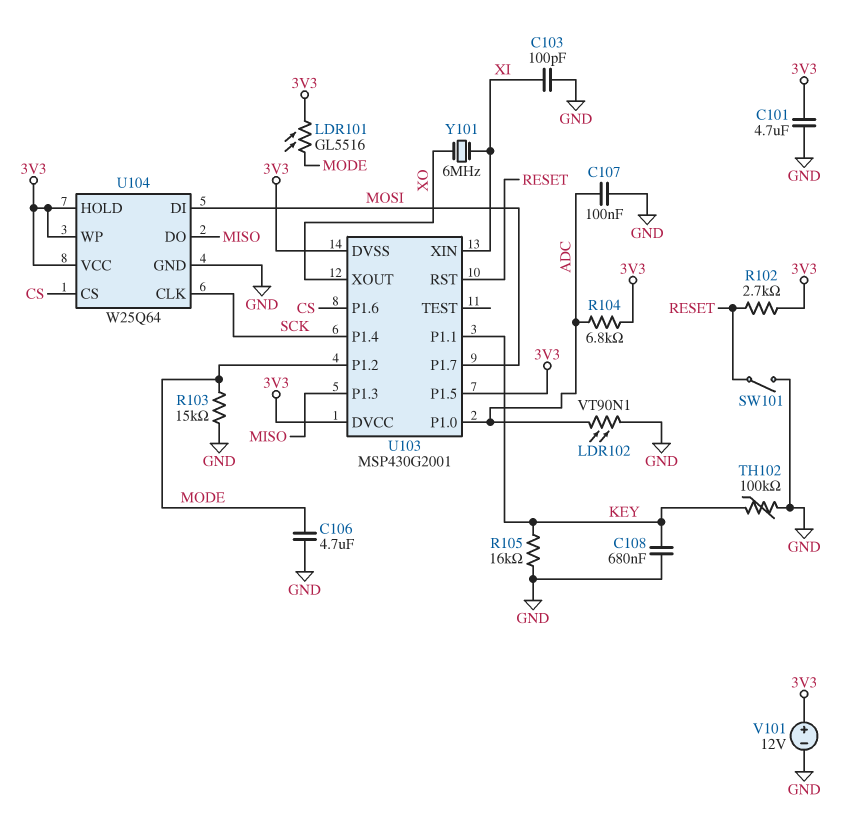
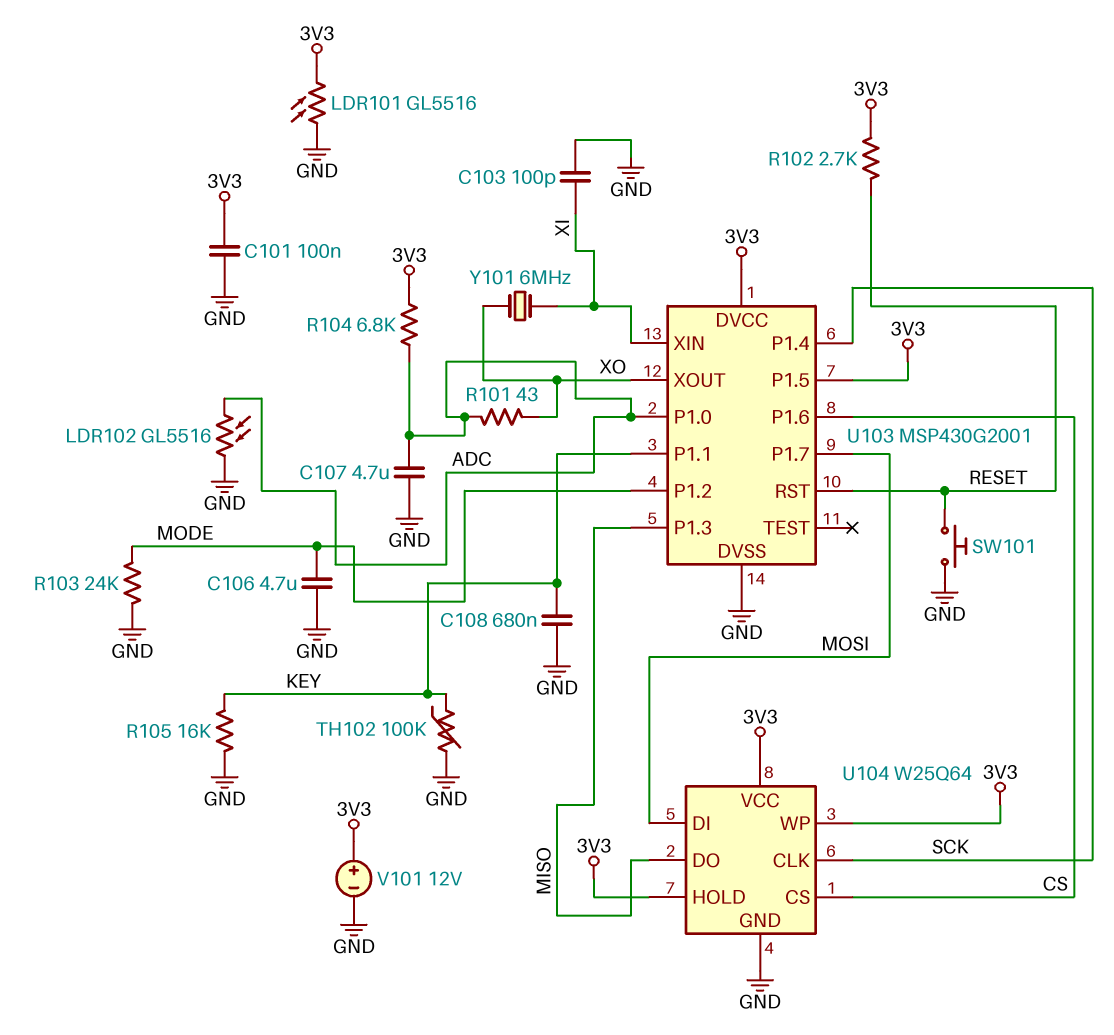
C101: 4.7uF (3V3, GND) -> 100nF (3V3, GND)
C107: 100nF (ADC, GND) -> 4.7uF (ADC, GND)
LDR101: GL5516 (3V3, MODE) -> GL5516 (3V3, GND)
LDR102: VT90N1 (ADC, GND) -> GL5516 (ADC, GND)
R101: none -> 43 (ADC, XO)
R103: 15k (GND, MODE) -> 24k (GND, MODE)
SW101: switch (GND, RESET) -> button (GND, RESET)
U103 pin DVSS: 3V3 -> GND

